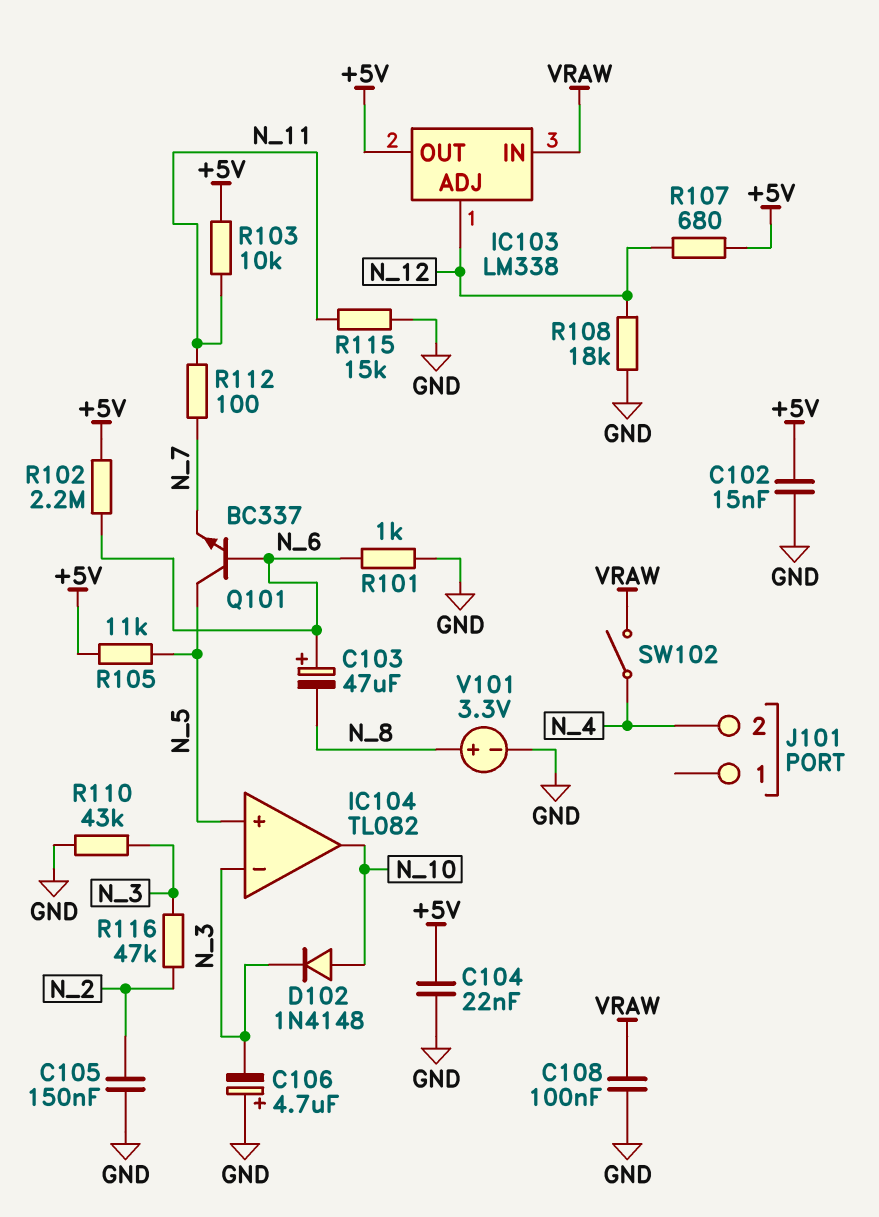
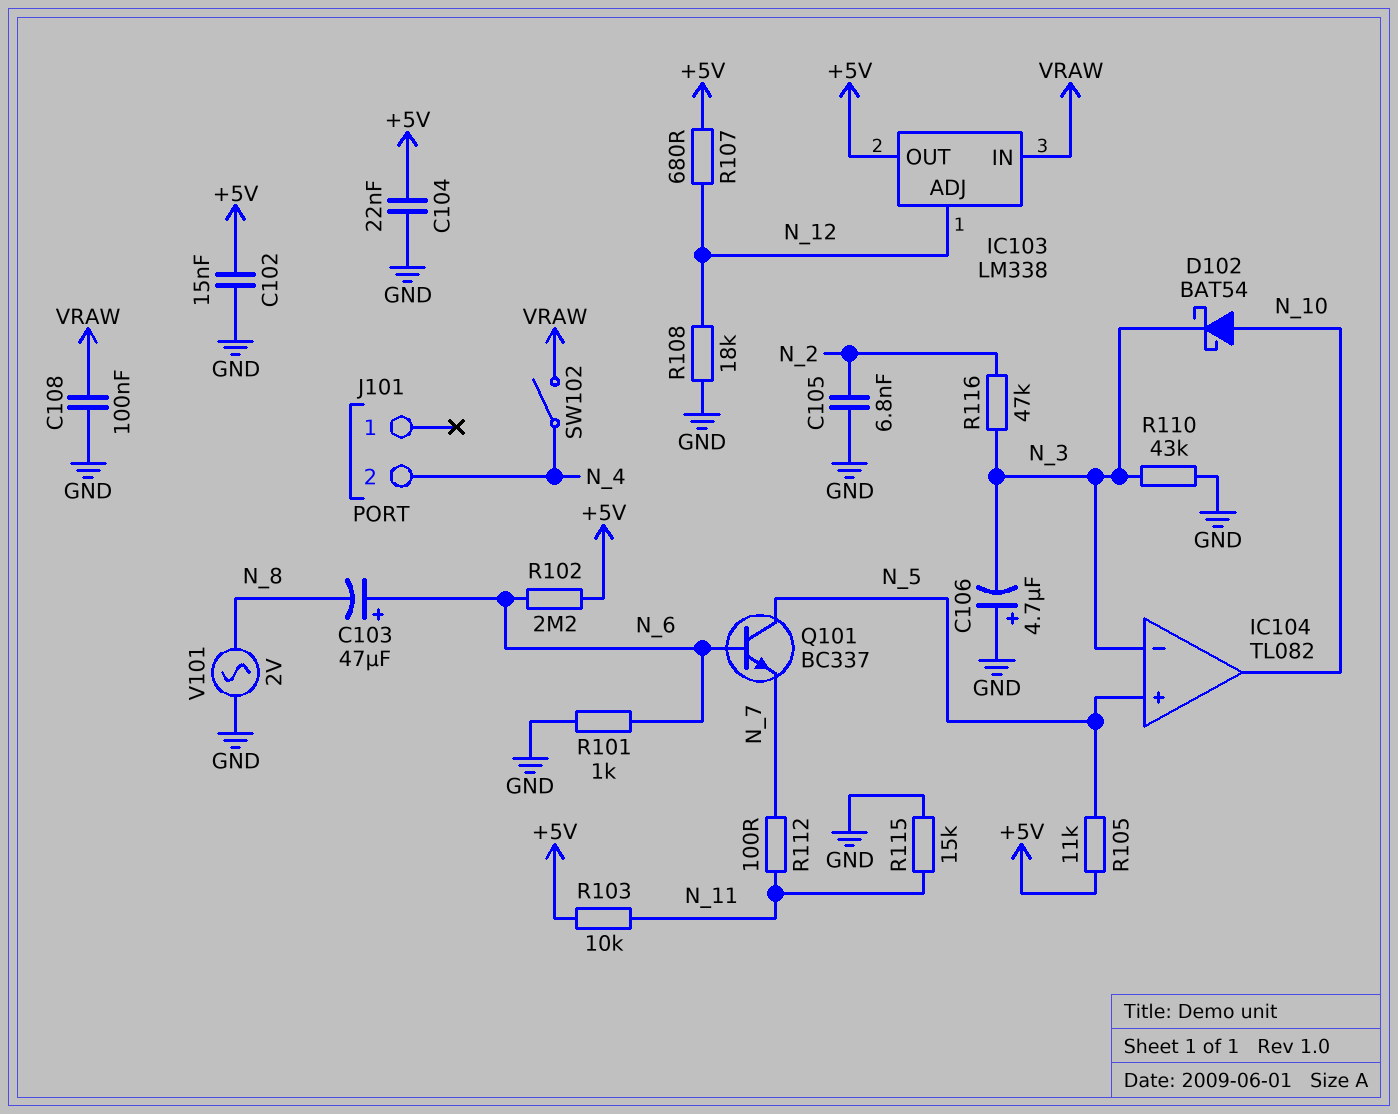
C105: 150nF (GND, N_2) -> 6.8nF (GND, N_2)
D102: diode 1N4148 (A N_10, K N_3) -> schottky BAT54 (A N_10, K N_3)
V101: 3.3V (plus N_8, minus GND) -> AC 2V (GND, N_8)

